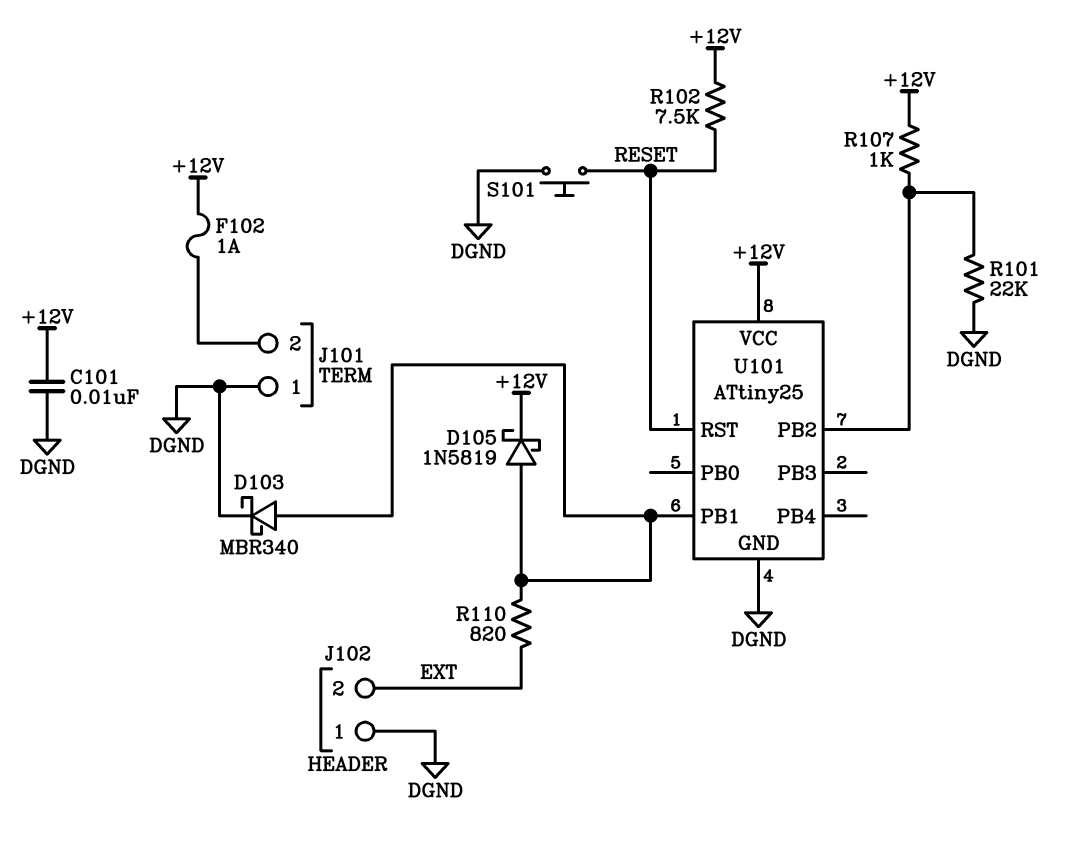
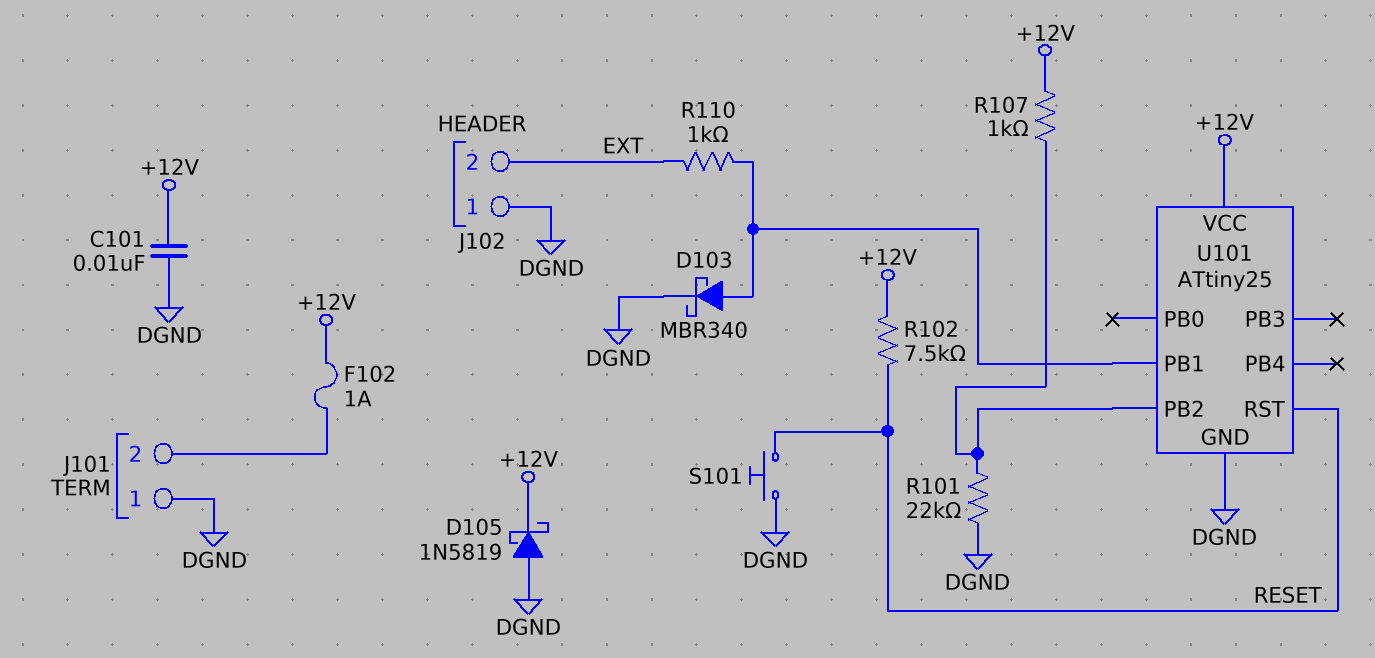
D105: schottky 1N5819 (A U101/PB1, K +12V) -> schottky 1N5819 (A DGND, K +12V)
R110: 820 (EXT, U101/PB1) -> 1k (EXT, U101/PB1)

